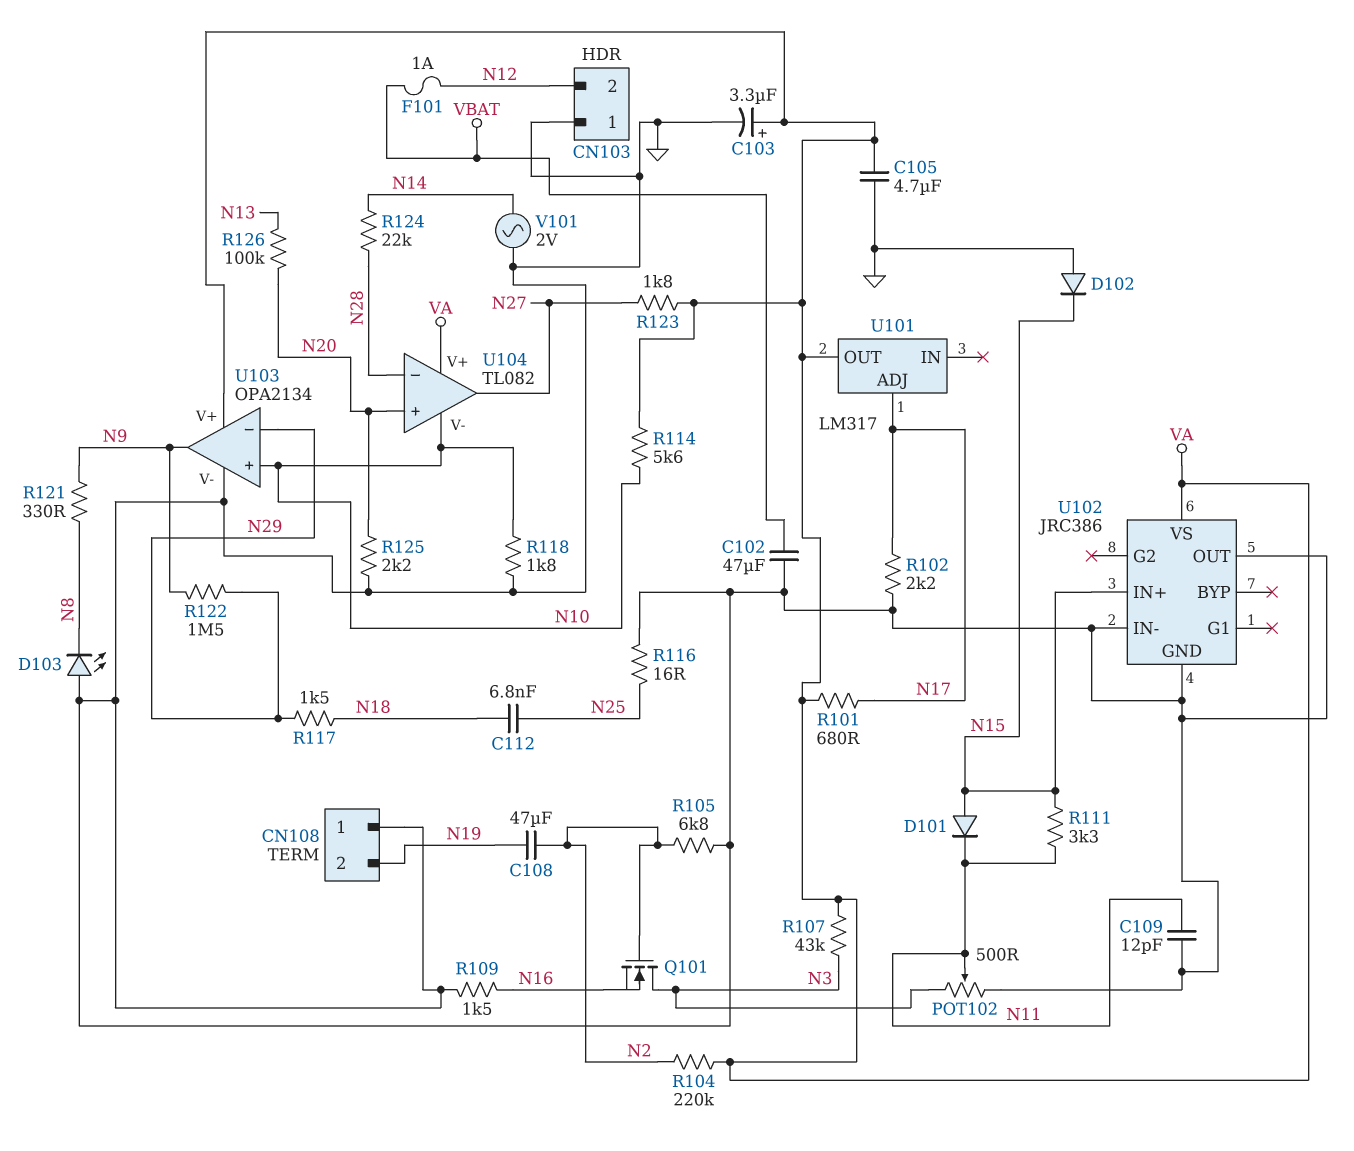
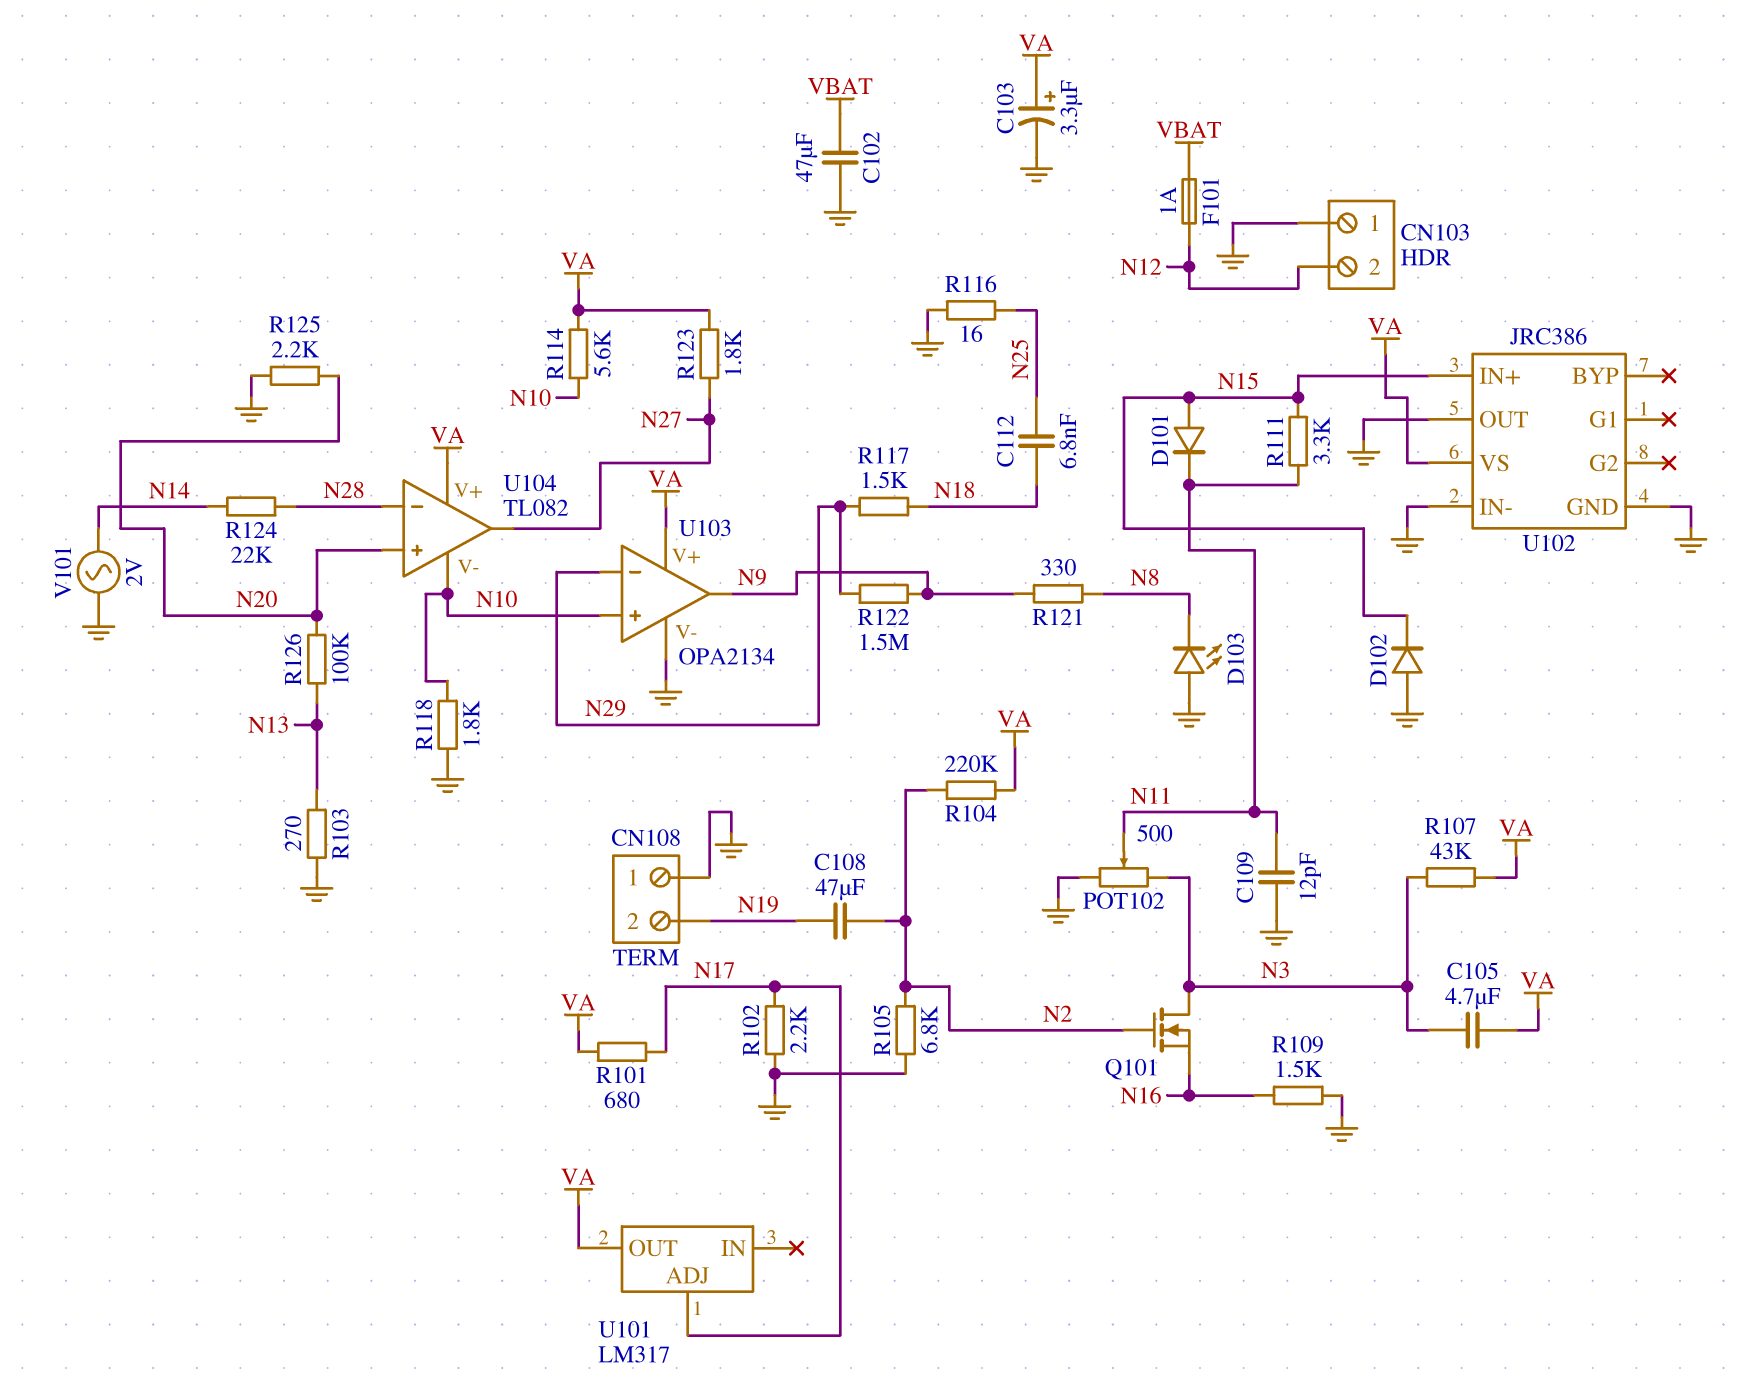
C105: 4.7uF (GND, VA) -> 4.7uF (N3, VA)
R103: none -> 270 (GND, N13)

